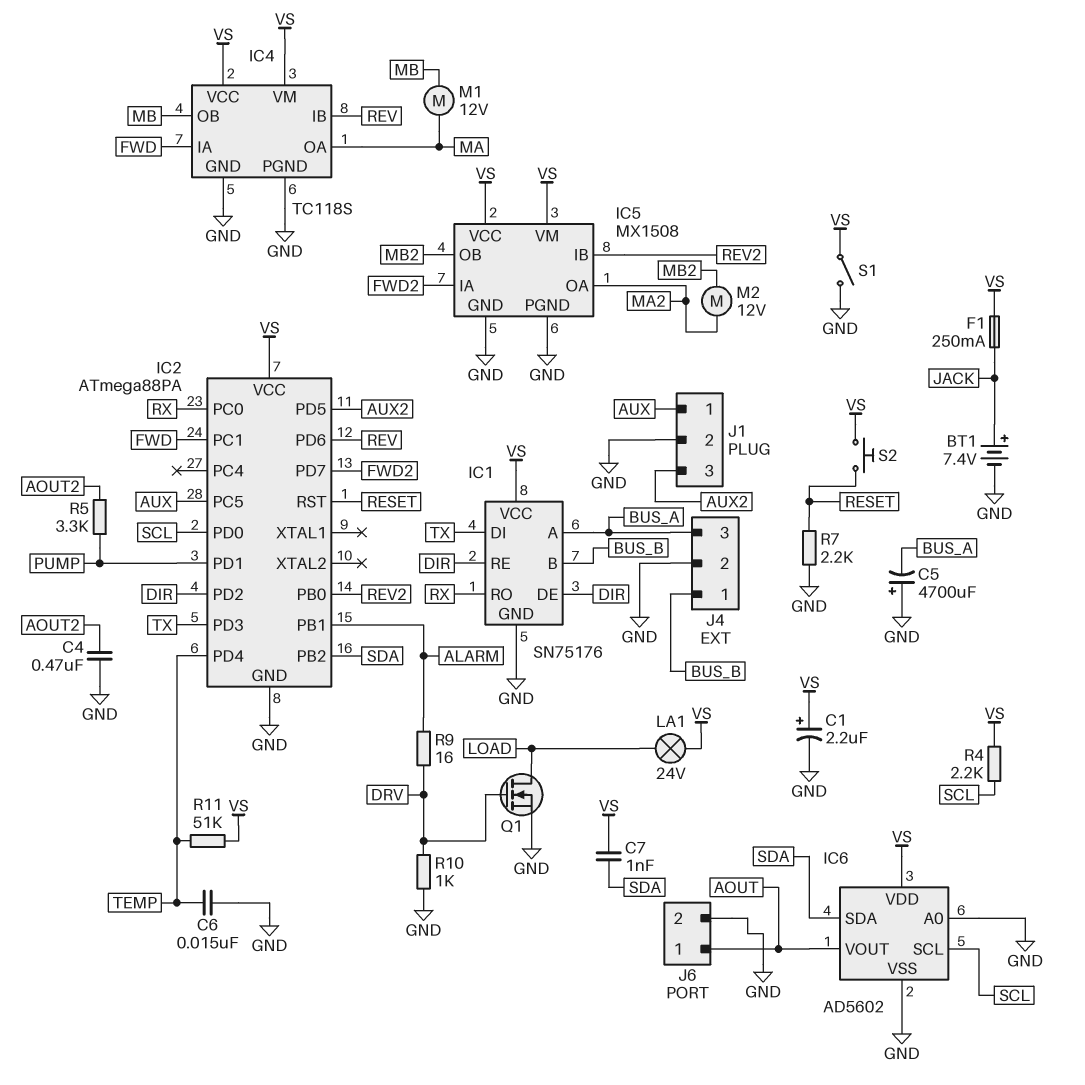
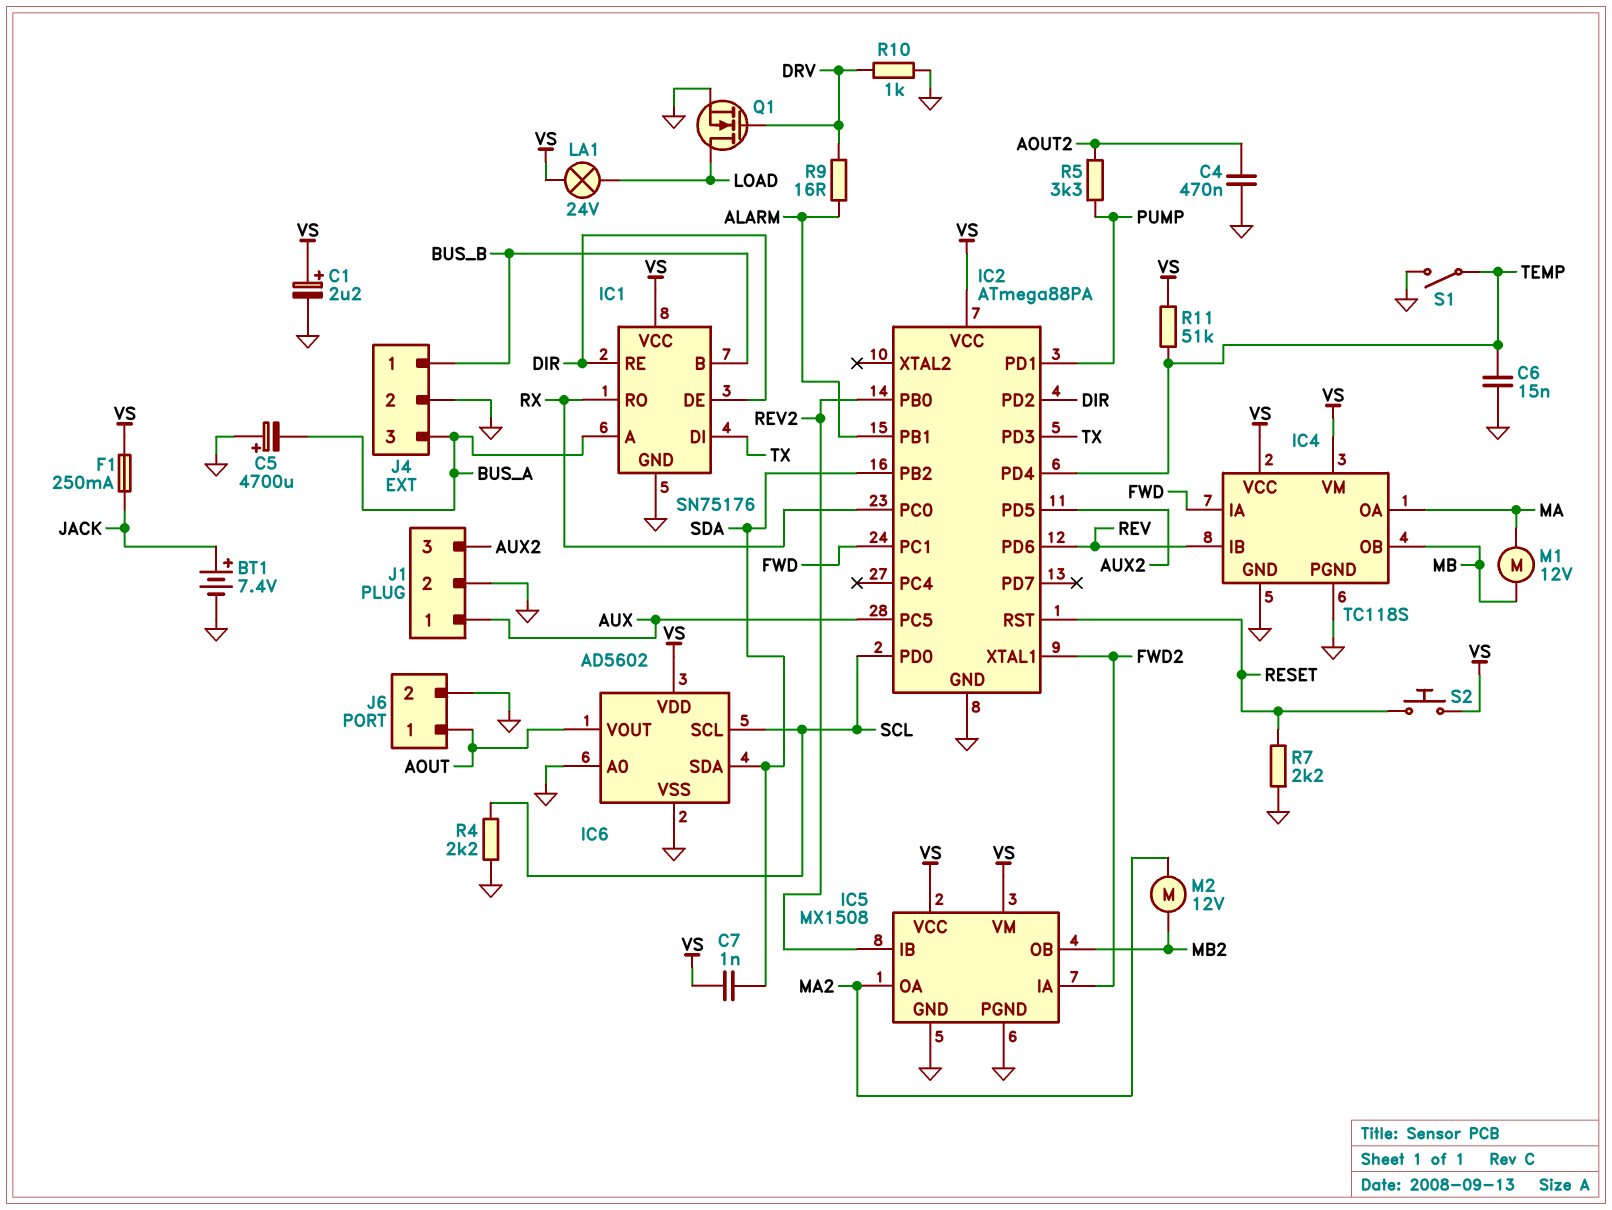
IC2 pin PD7: FWD2 -> none
IC2 pin XTAL1: none -> FWD2
R4: 2.2k (SCL, VS) -> 2.2k (GND, SCL)
S1: switch (GND, VS) -> switch (GND, TEMP)

